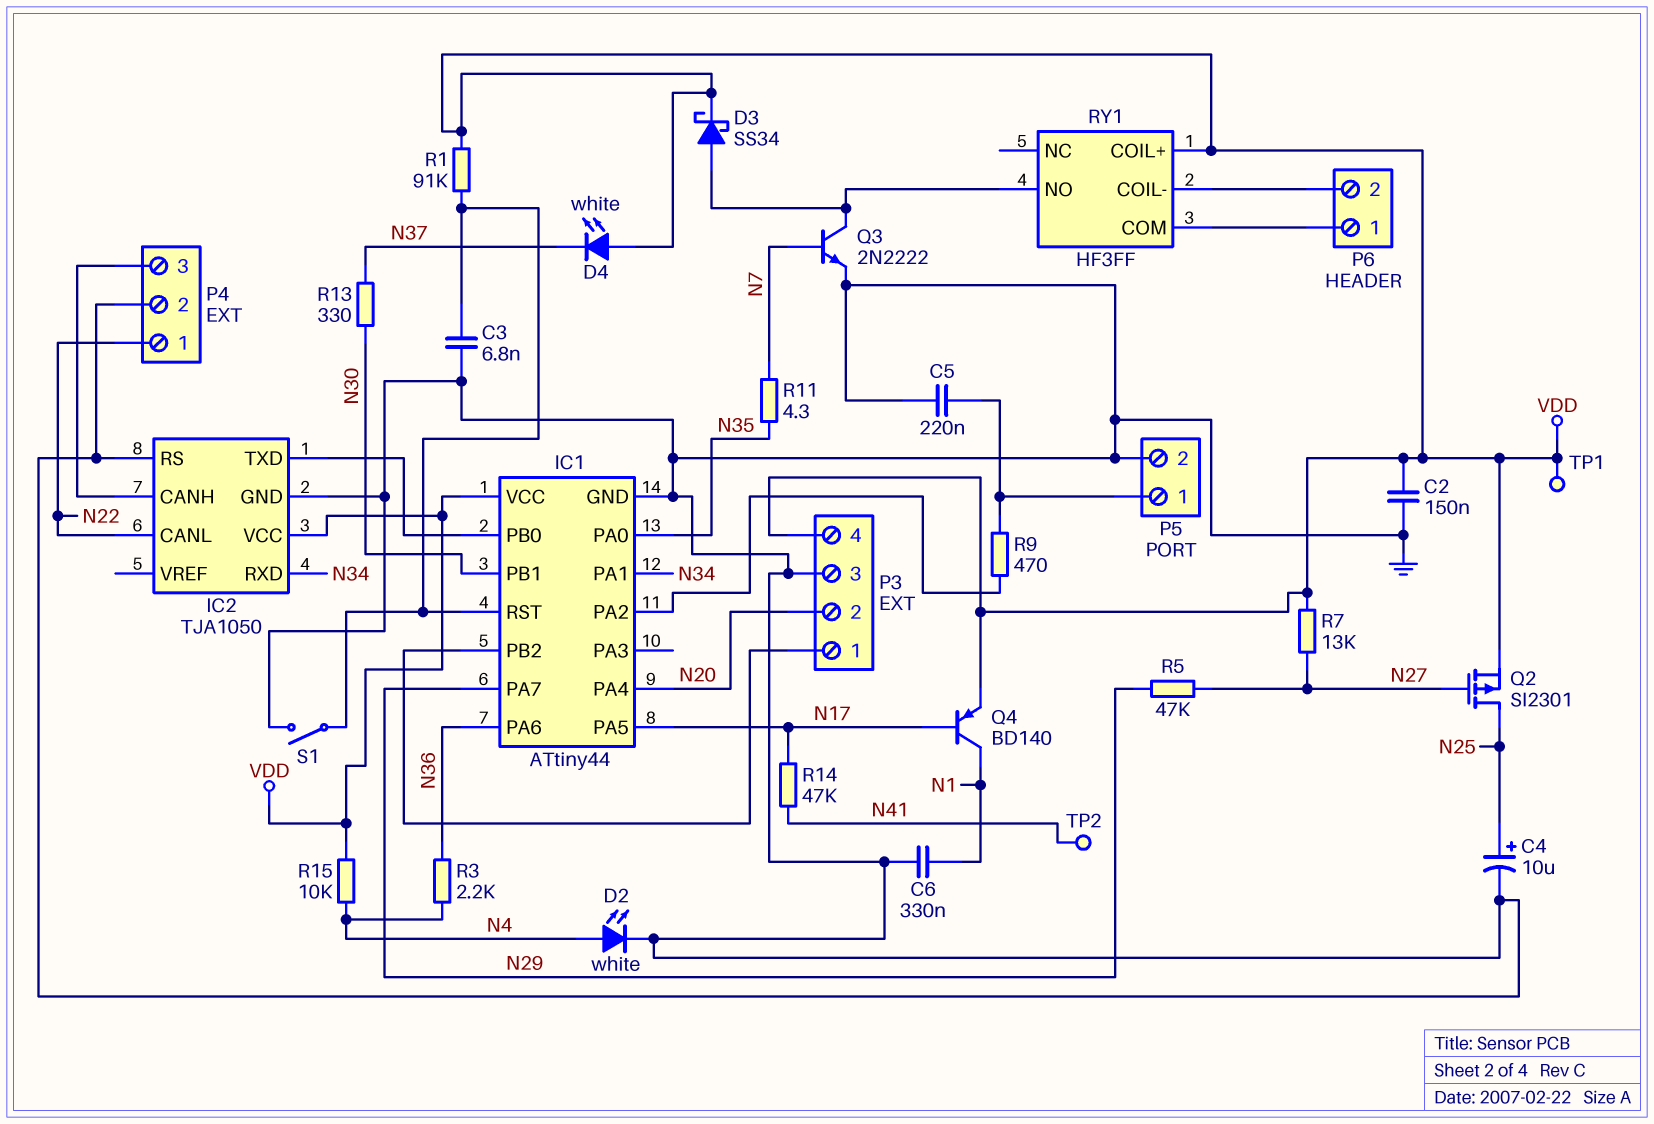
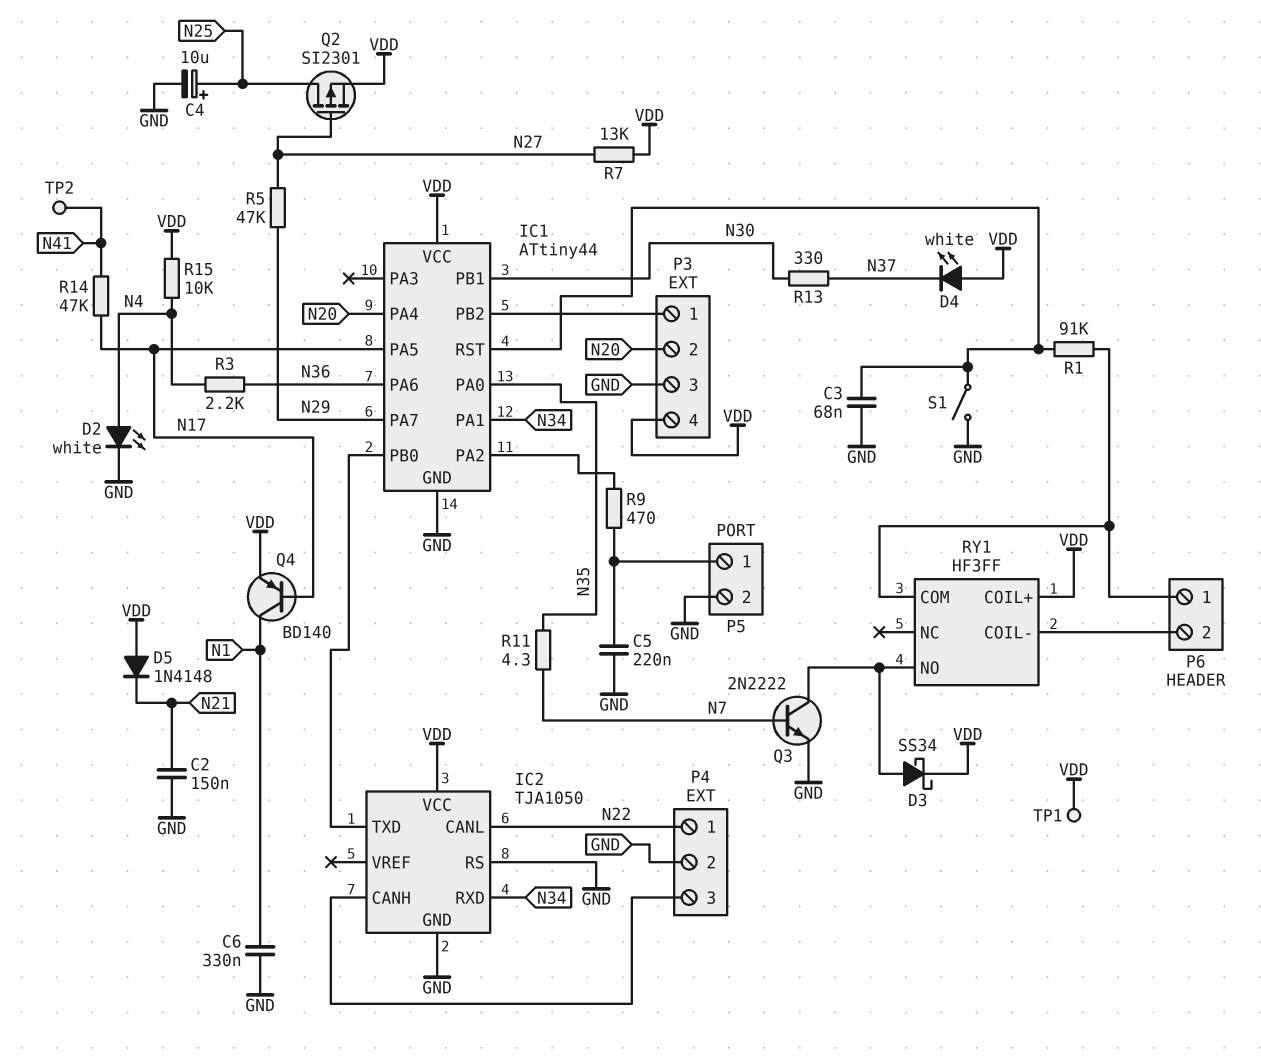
C2: 150nF (GND, VDD) -> 150nF (GND, N21)
C3: 6.8nF (GND, IC1/RST) -> 68nF (GND, IC1/RST)
D5: none -> diode 1N4148 (A VDD, K N21)
R1: 91k (IC1/RST, VDD) -> 91k (IC1/RST, P6/1)

